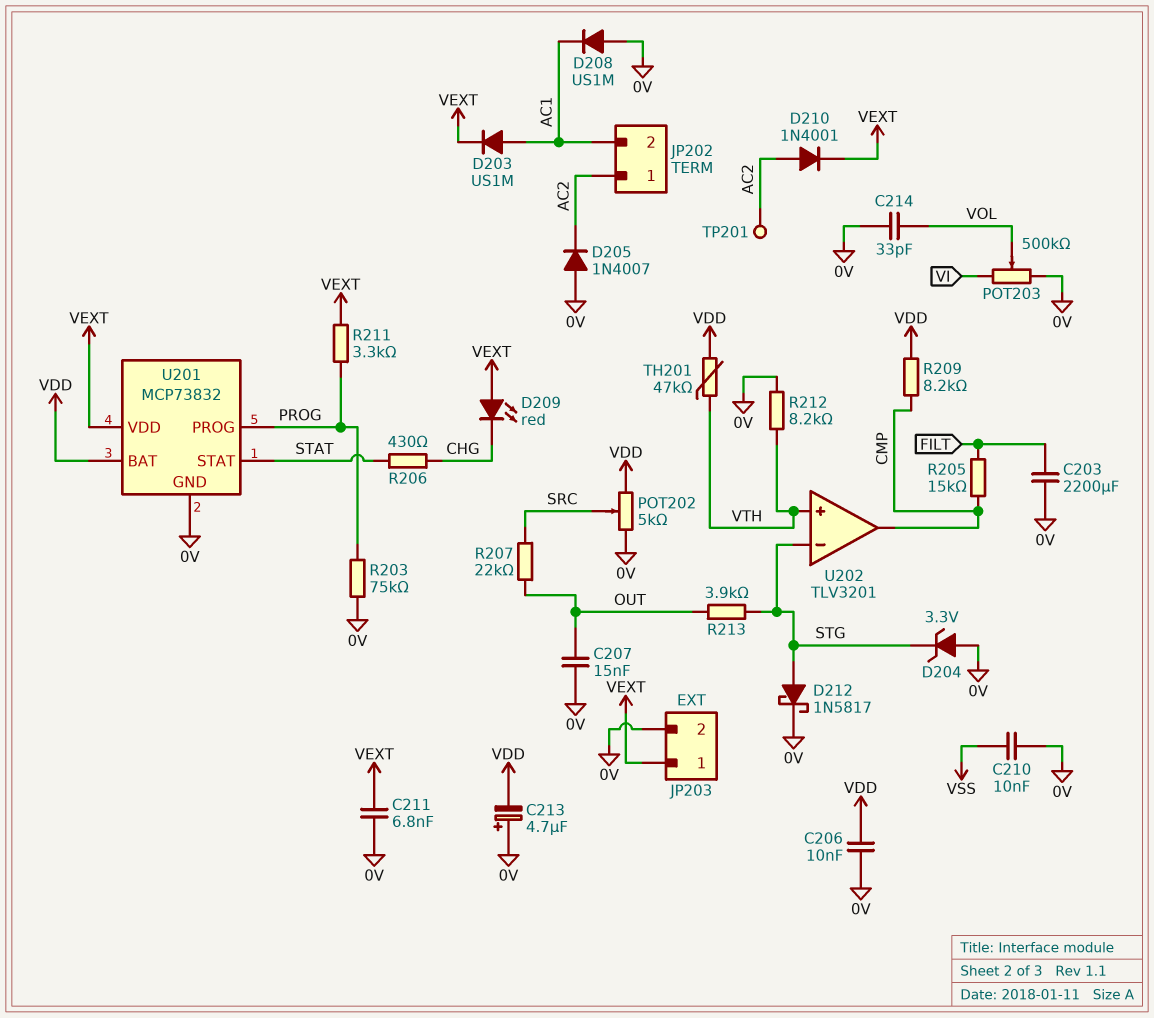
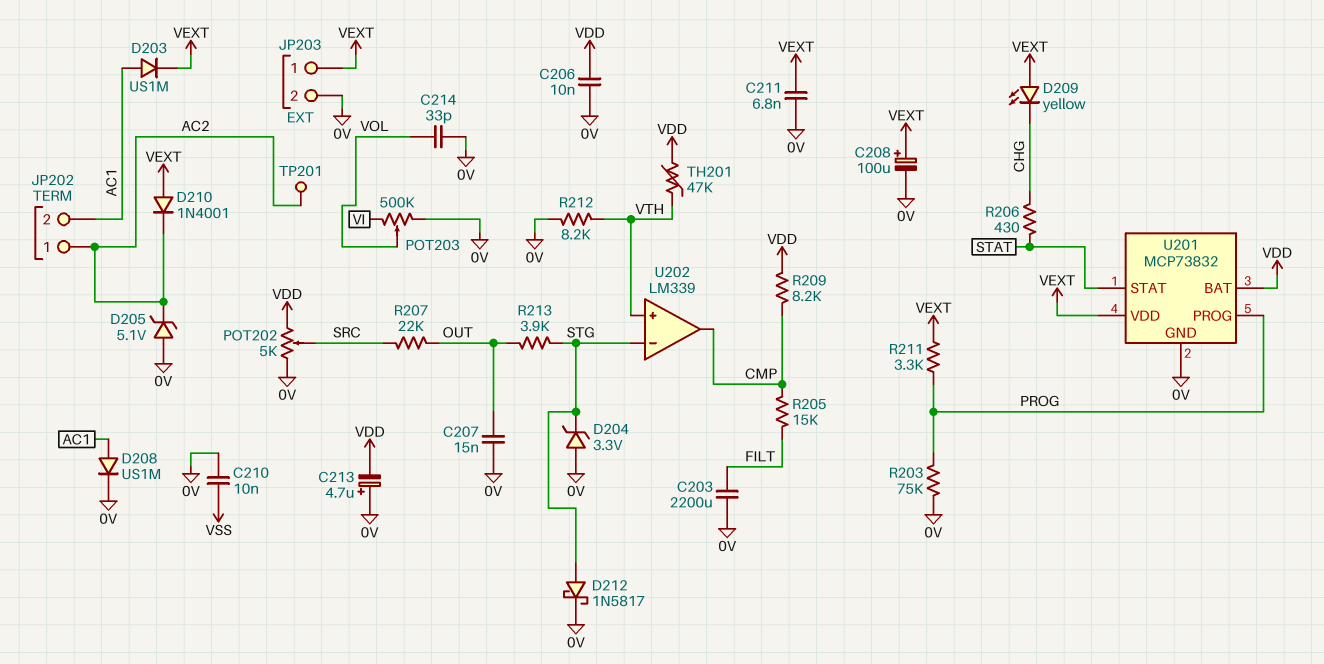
C208: none -> 100uF (plus VEXT, minus 0V)
D205: diode 1N4007 (A 0V, K AC2) -> zener 5.1V (A 0V, K AC2)
D208: diode US1M (A 0V, K AC1) -> diode US1M (A AC1, K 0V)
D209: LED red (A VEXT, K CHG) -> LED yellow (A VEXT, K CHG)
D210: diode 1N4001 (A AC2, K VEXT) -> diode 1N4001 (A VEXT, K AC2)
U202: TLV3201 -> LM339

